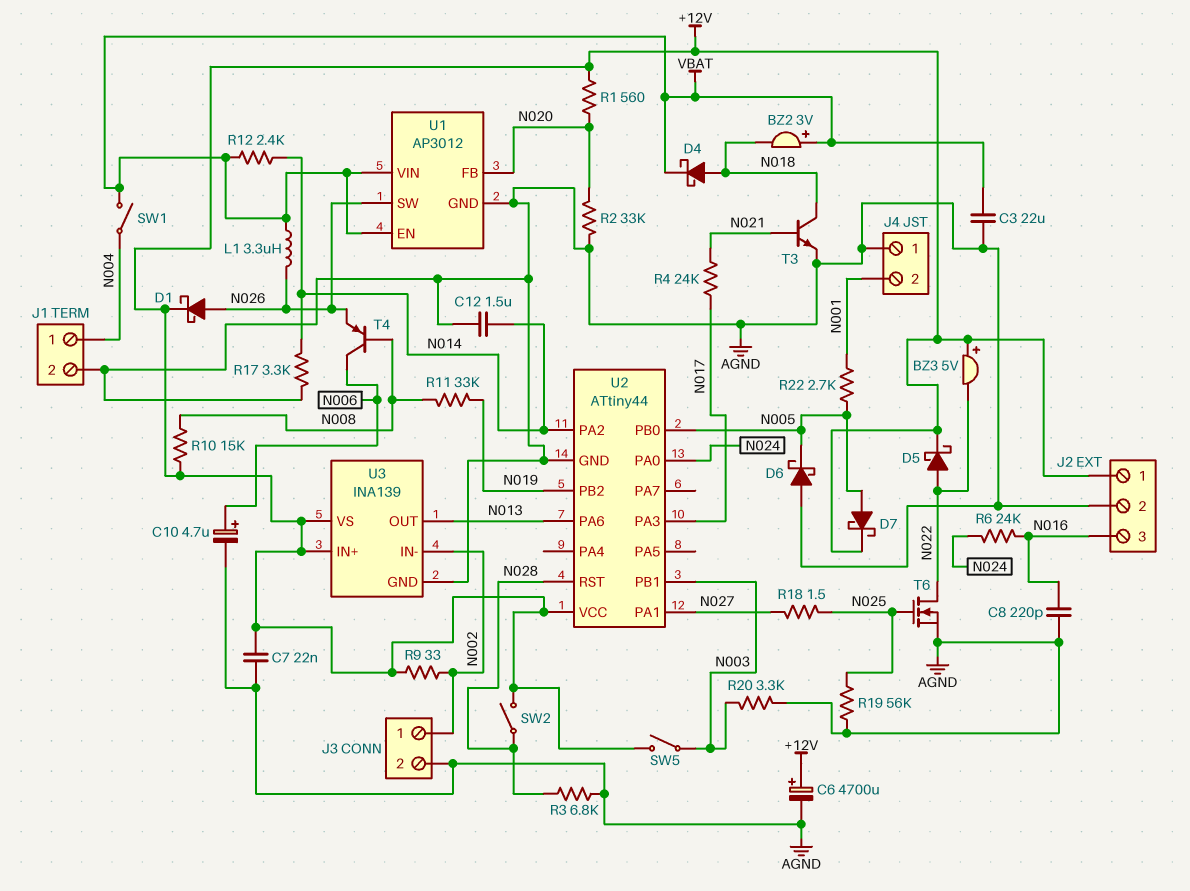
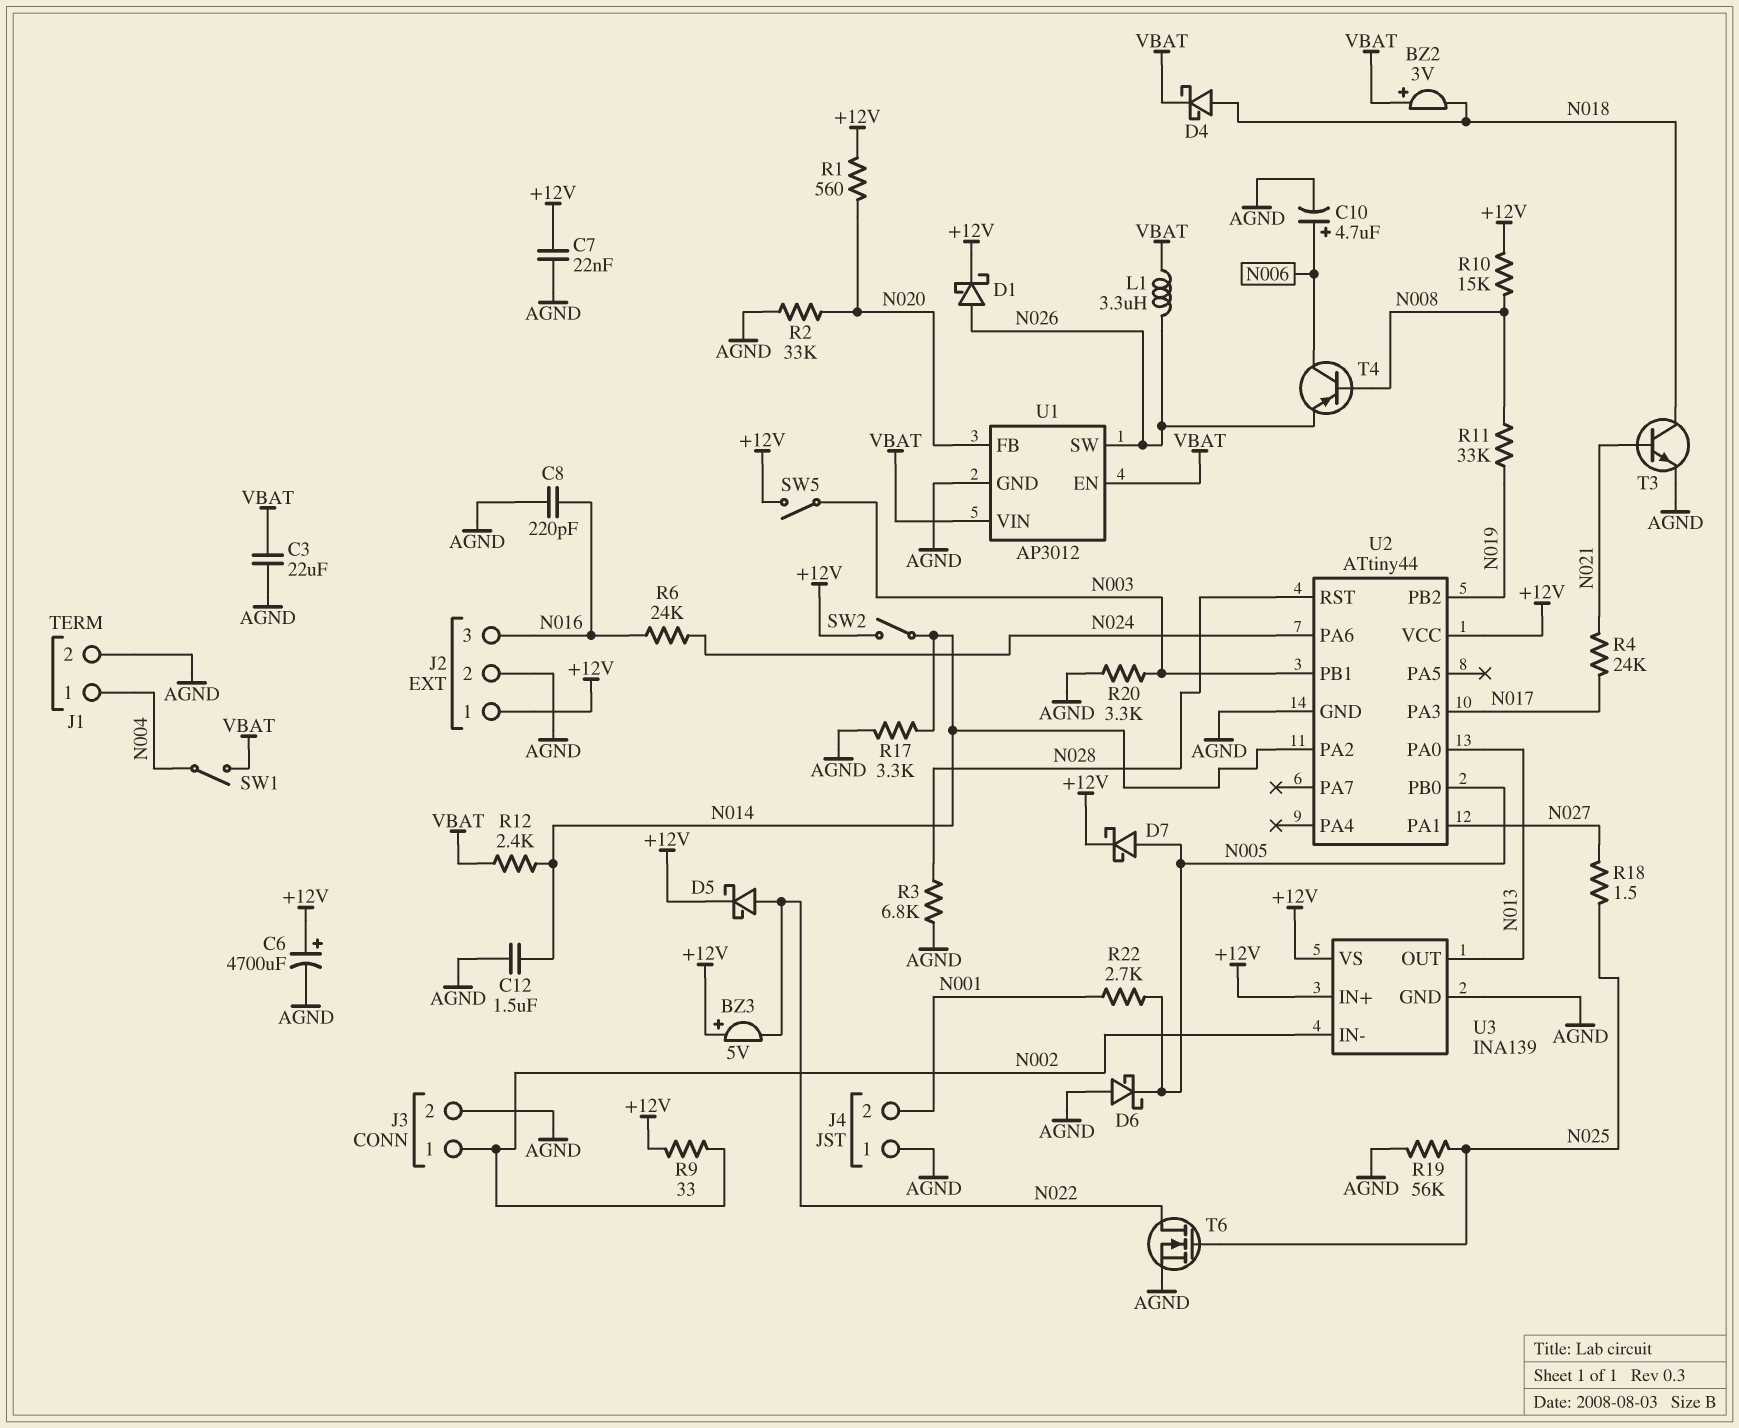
SW2: switch (+12V, N028) -> switch (+12V, N014)
U2 pin PA0: N024 -> N013
U2 pin PA6: N013 -> N024

